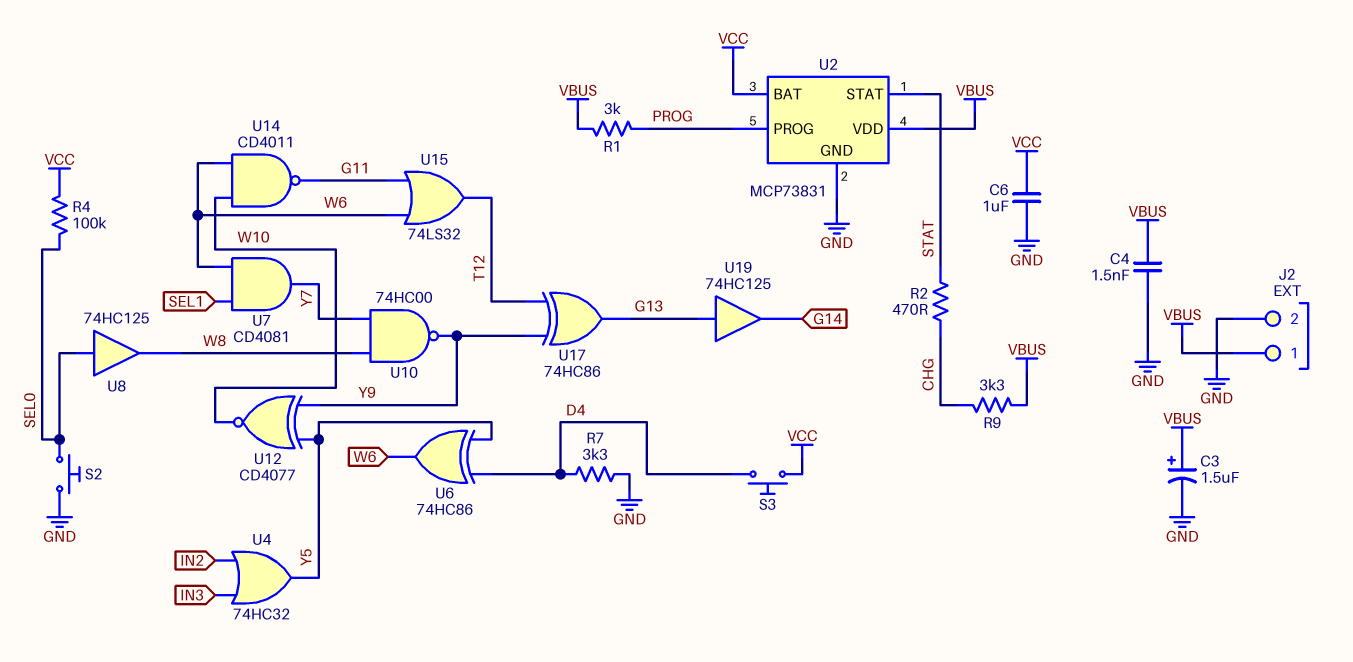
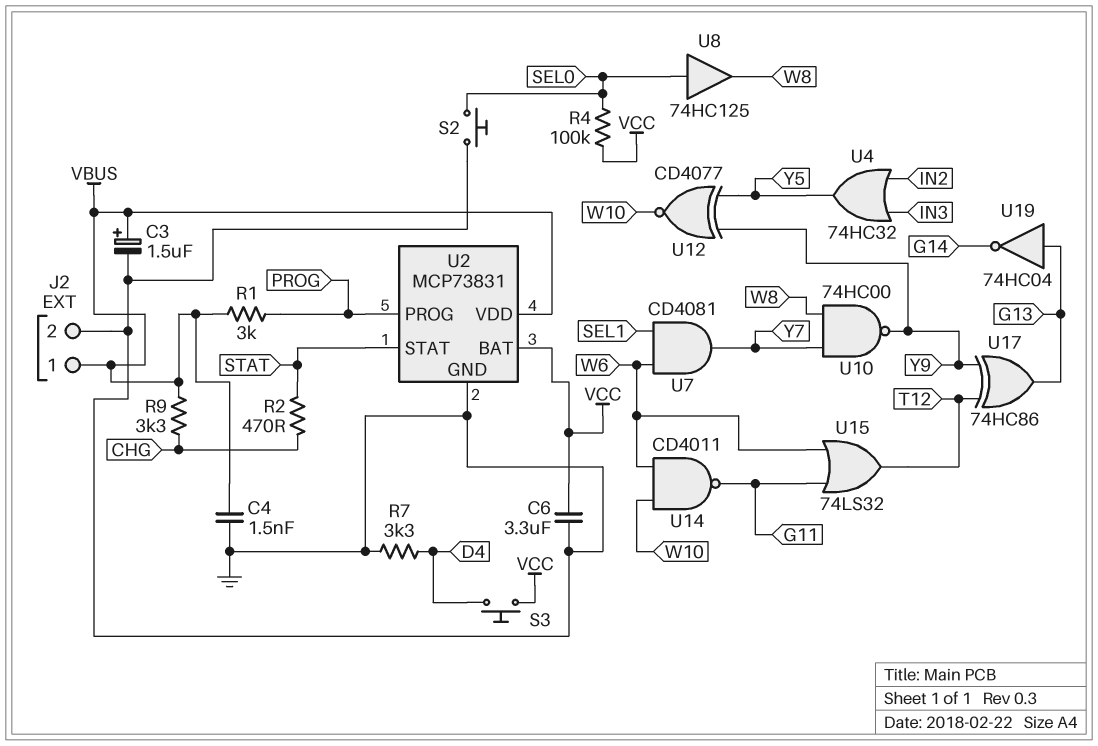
C6: 1uF (GND, VCC) -> 3.3uF (GND, VCC)
U6: XOR 74HC86 (in D4, in Y5, out W6) -> none
U19: buffer 74HC125 (in G13, out G14) -> NOT 74HC04 (in G13, out G14)

